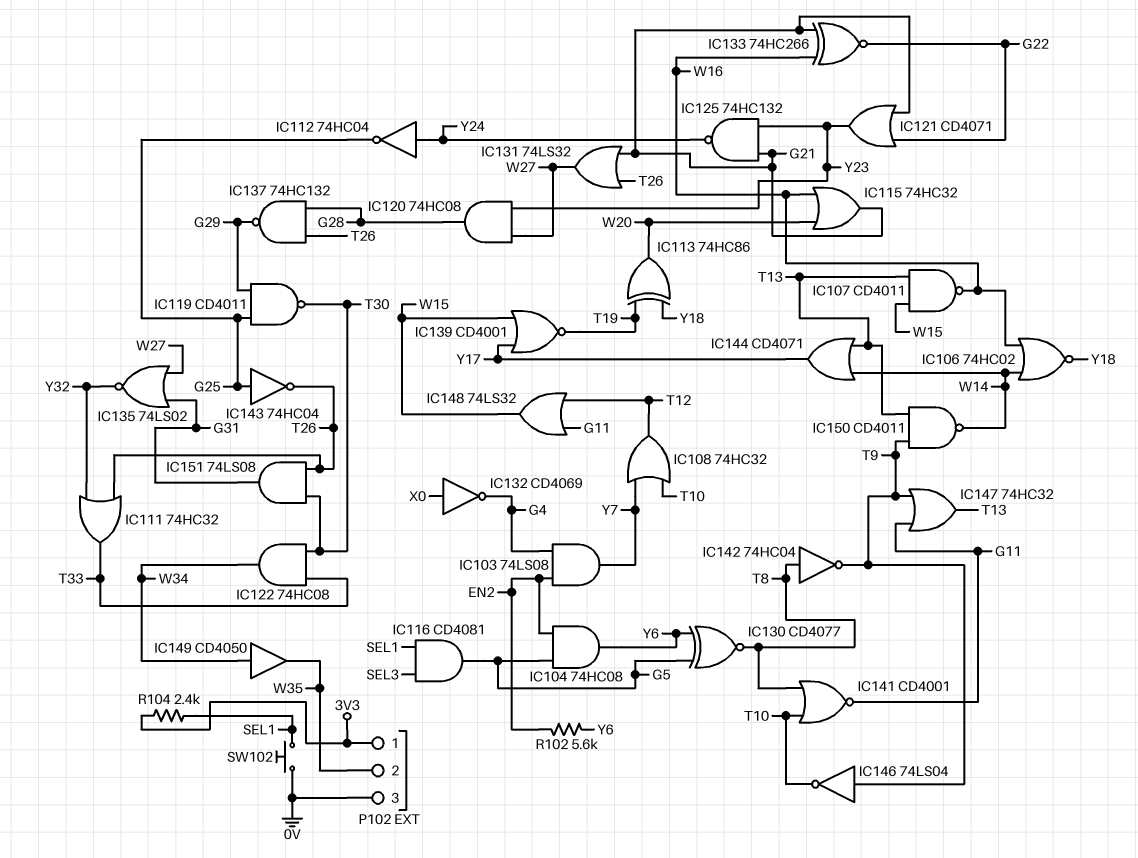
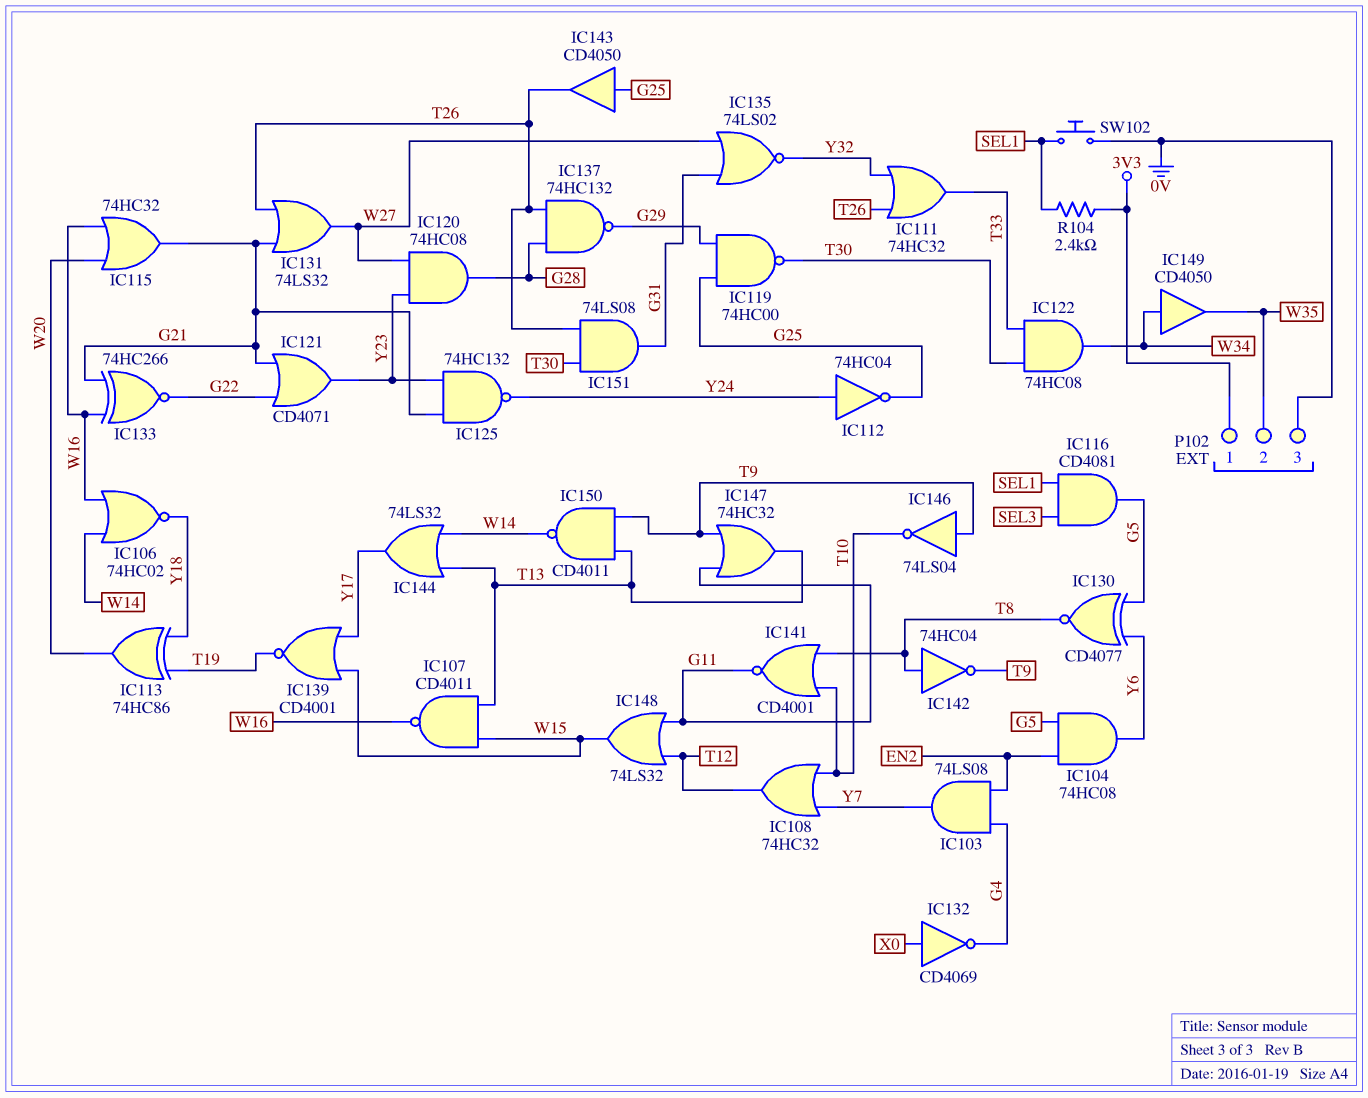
IC119: NAND CD4011 (in G25, in G29, out T30) -> NAND 74HC00 (in G25, in G29, out T30)
IC143: NOT 74HC04 (in G25, out T26) -> buffer CD4050 (in G25, out T26)
IC144: OR CD4071 (in T13, in W14, out Y17) -> OR 74LS32 (in T13, in W14, out Y17)
R102: 5.6k (EN2, Y6) -> none

